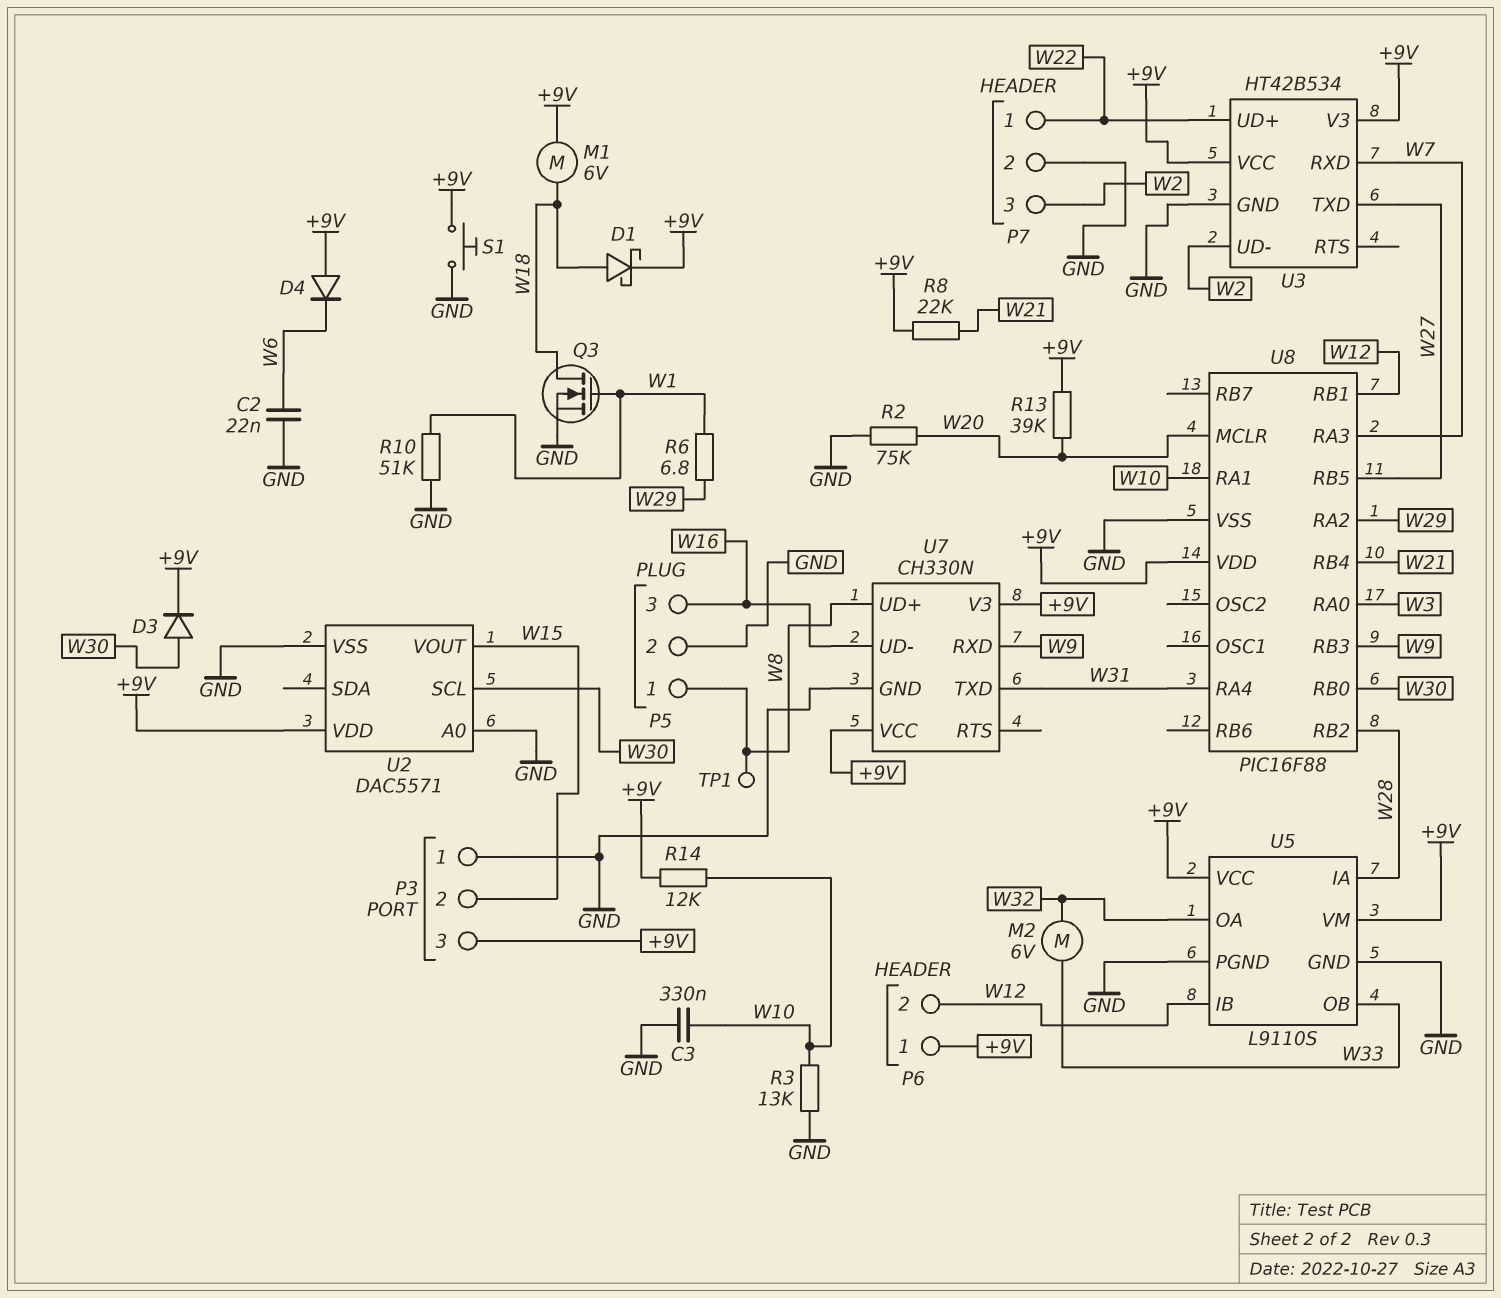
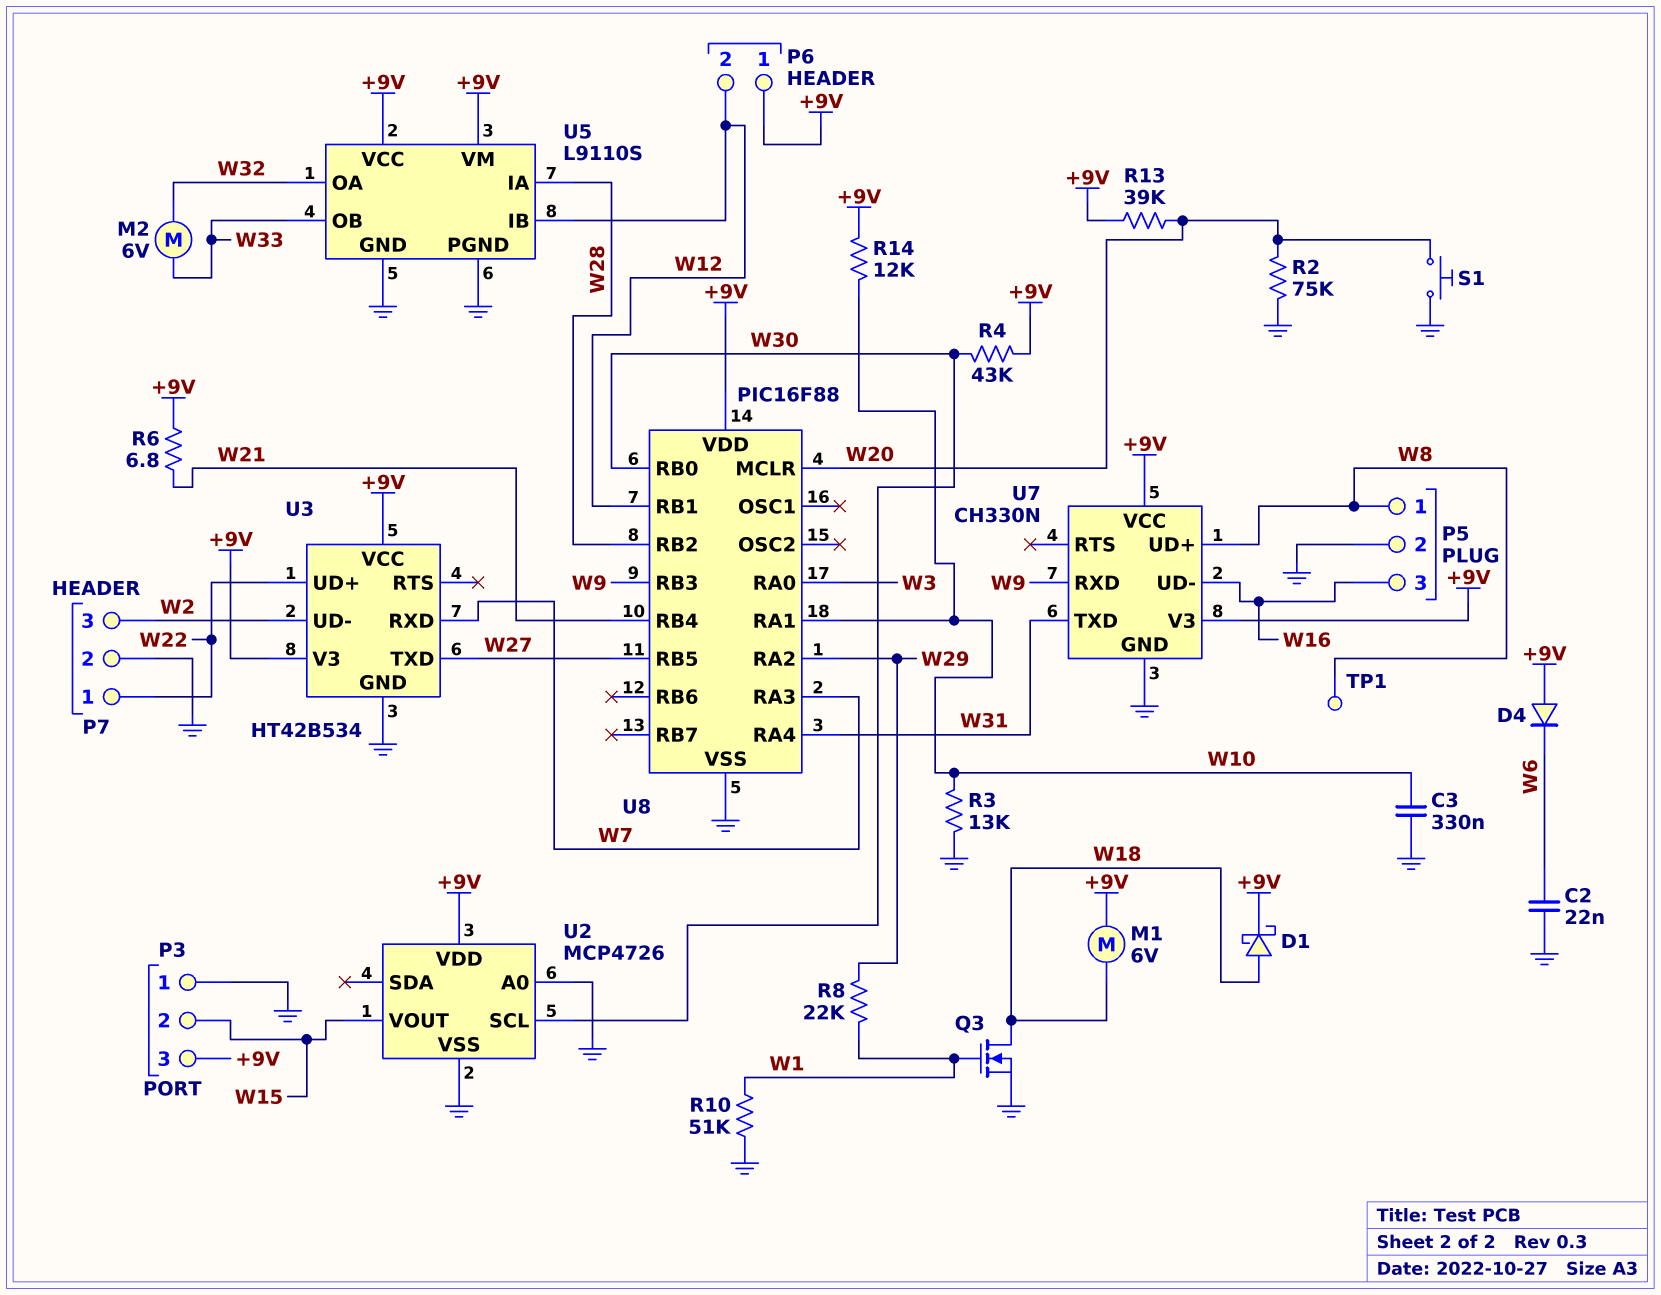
D3: diode (A W30, K +9V) -> none
R4: none -> 43k (+9V, W30)
R6: 6.8 (W1, W29) -> 6.8 (+9V, W21)
R8: 22k (+9V, W21) -> 22k (W1, W29)
S1: button (+9V, GND) -> button (GND, W20)
U2: DAC5571 -> MCP4726

